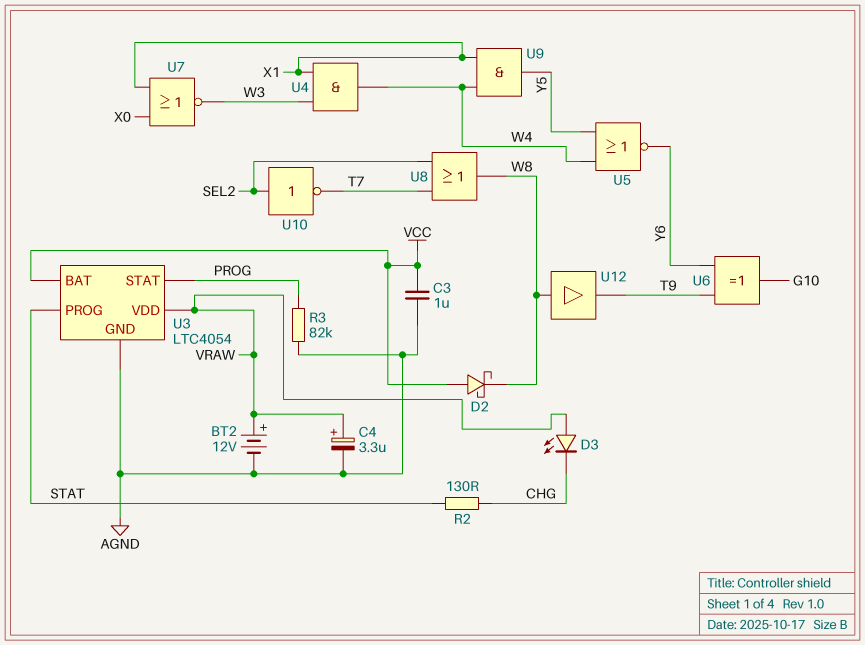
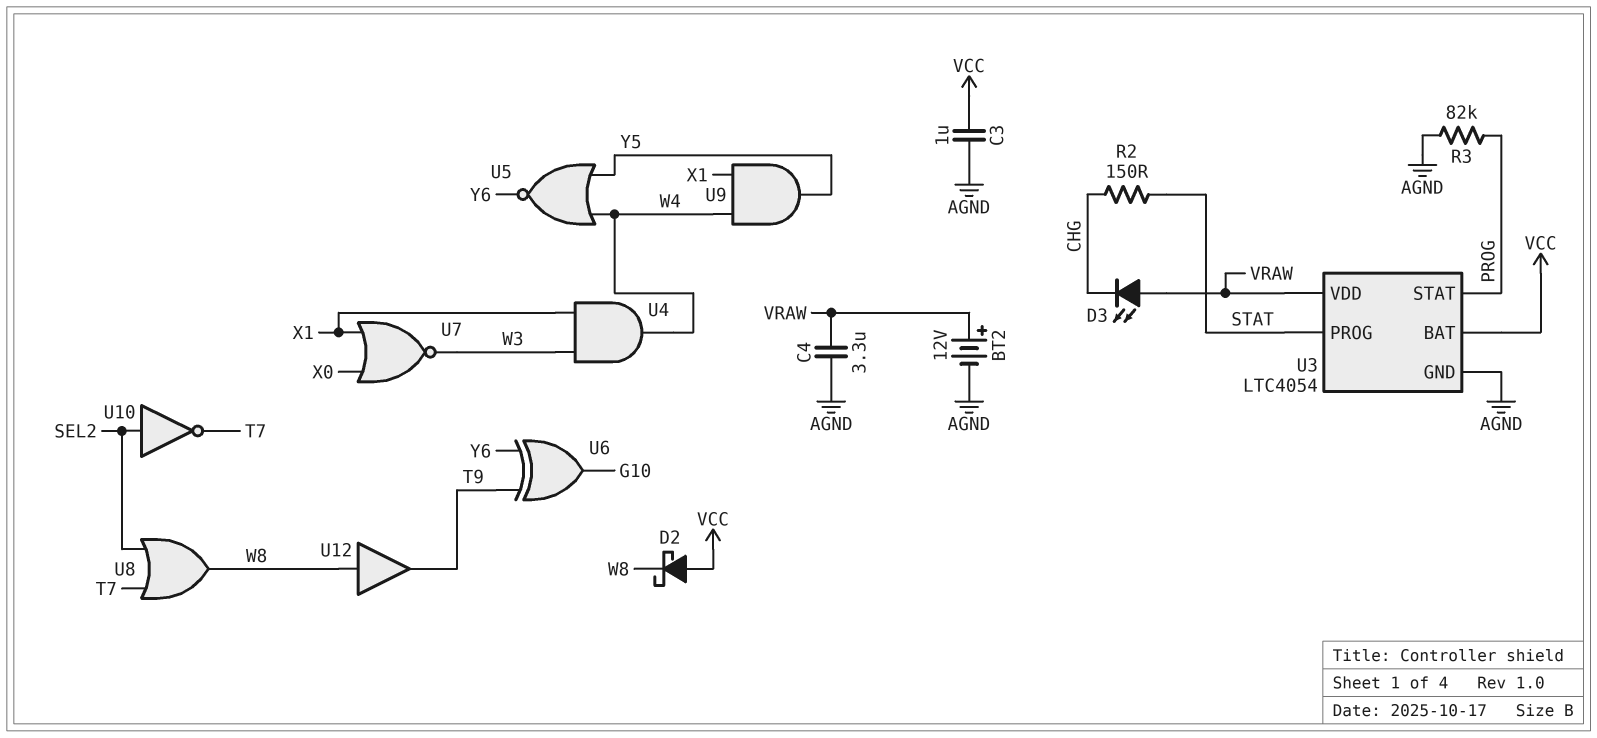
C4: 3.3uF (plus VRAW, minus AGND) -> 3.3uF (AGND, VRAW)
R2: 130 (CHG, STAT) -> 150 (CHG, STAT)

